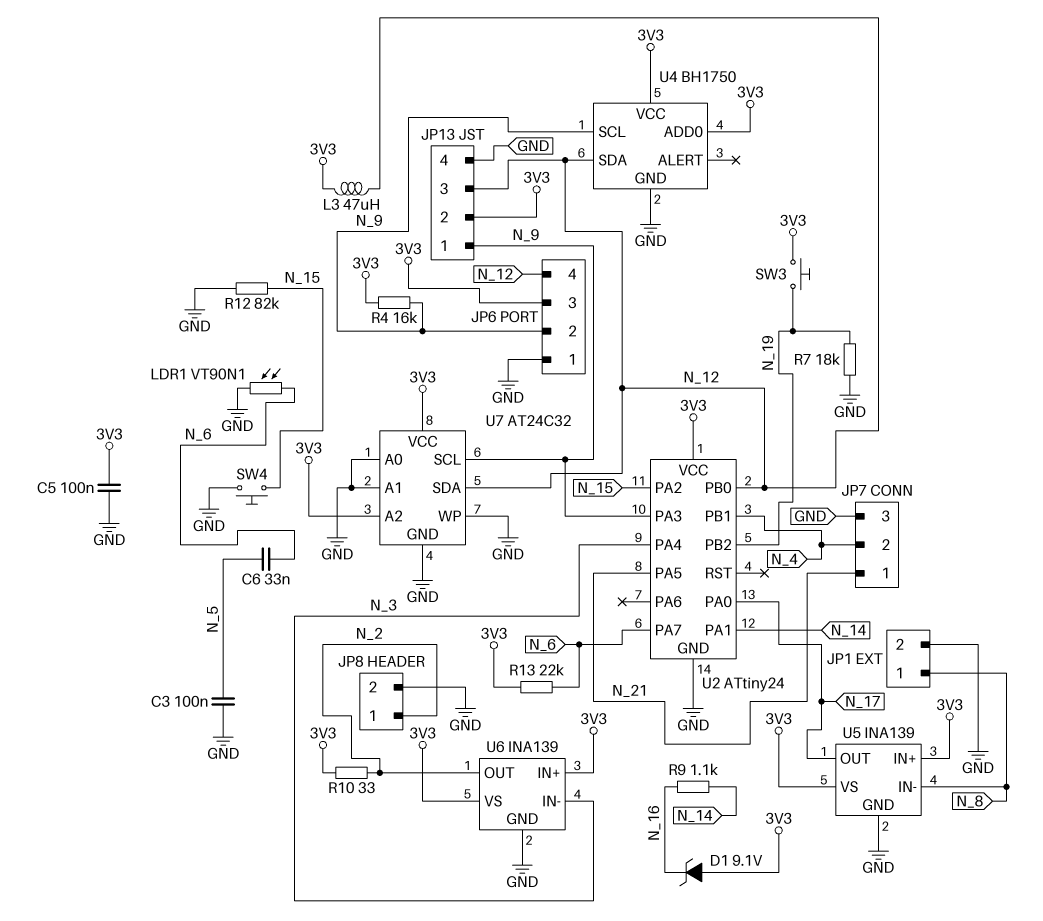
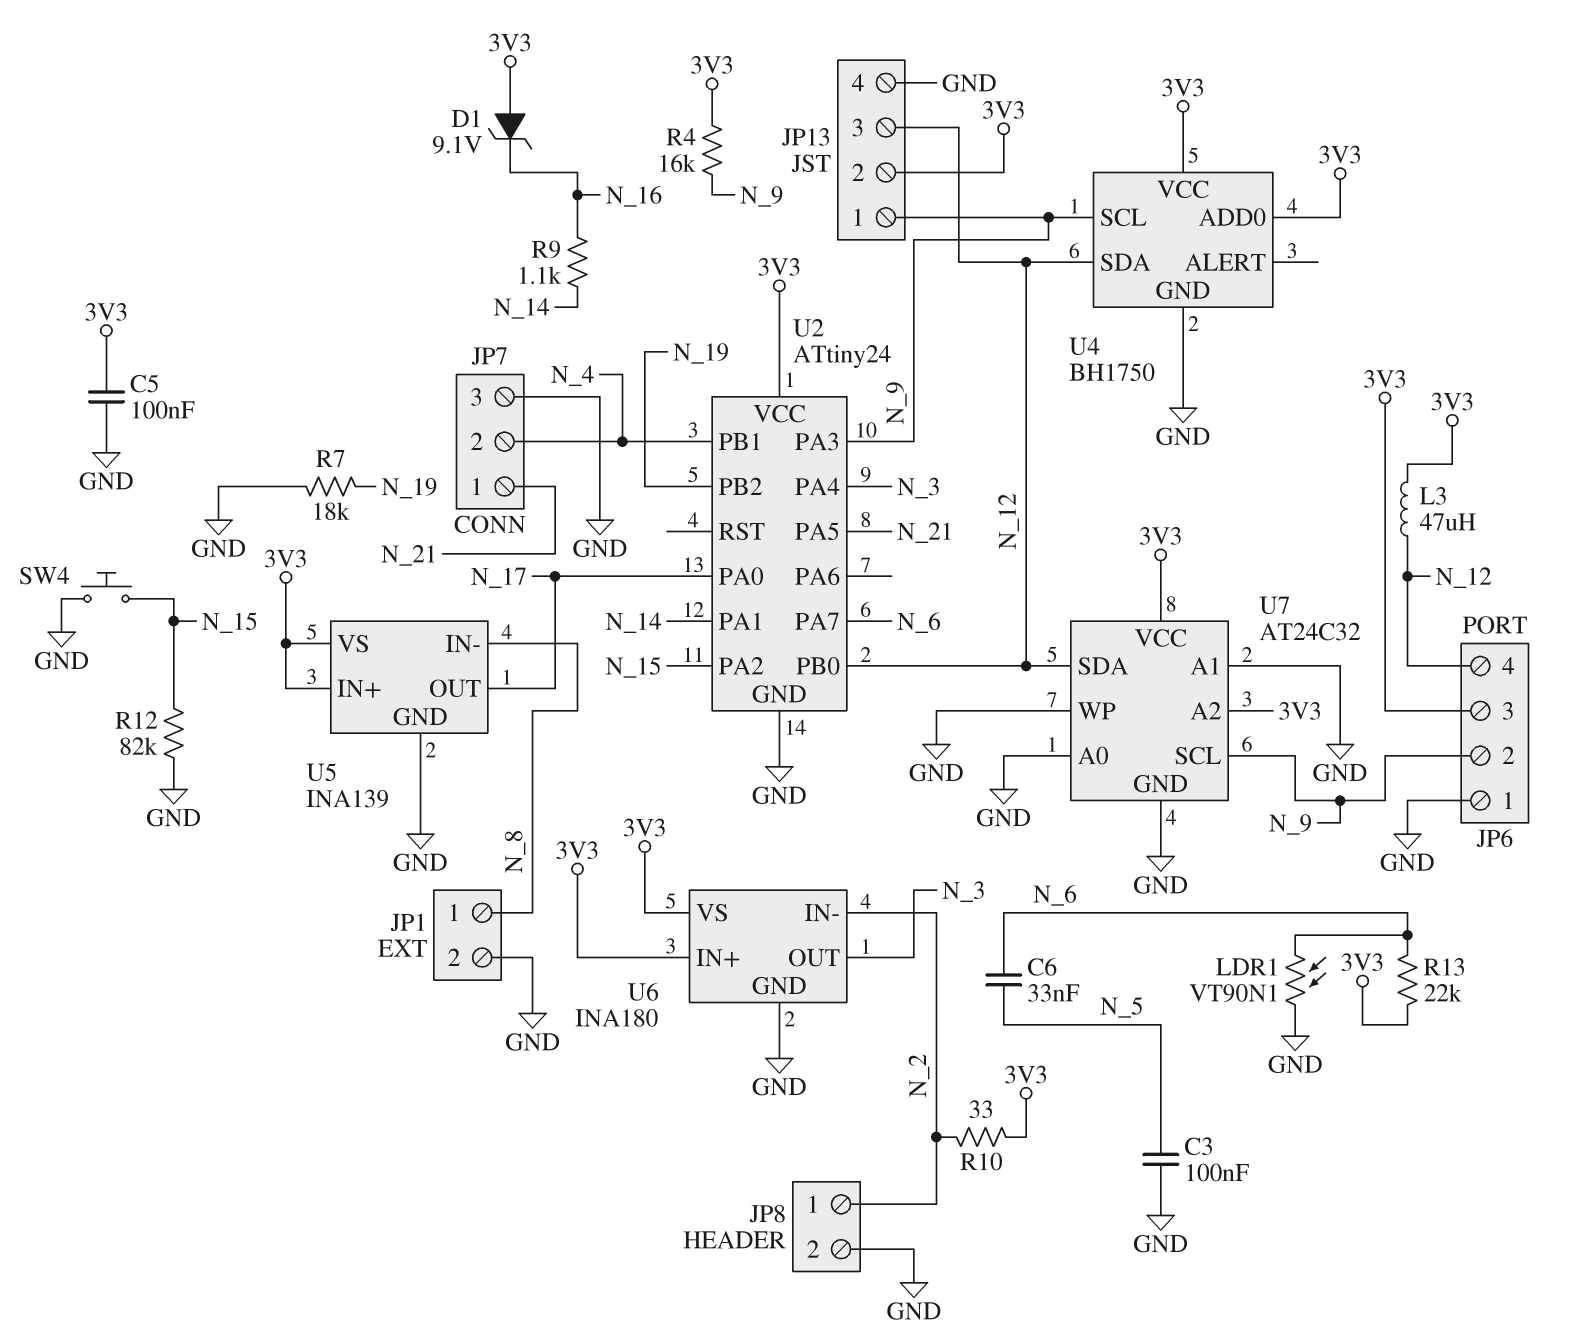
SW3: button (3V3, N_19) -> none
U6: INA139 -> INA180
U6 pin IN-: N_3 -> N_2
U6 pin OUT: N_2 -> N_3

